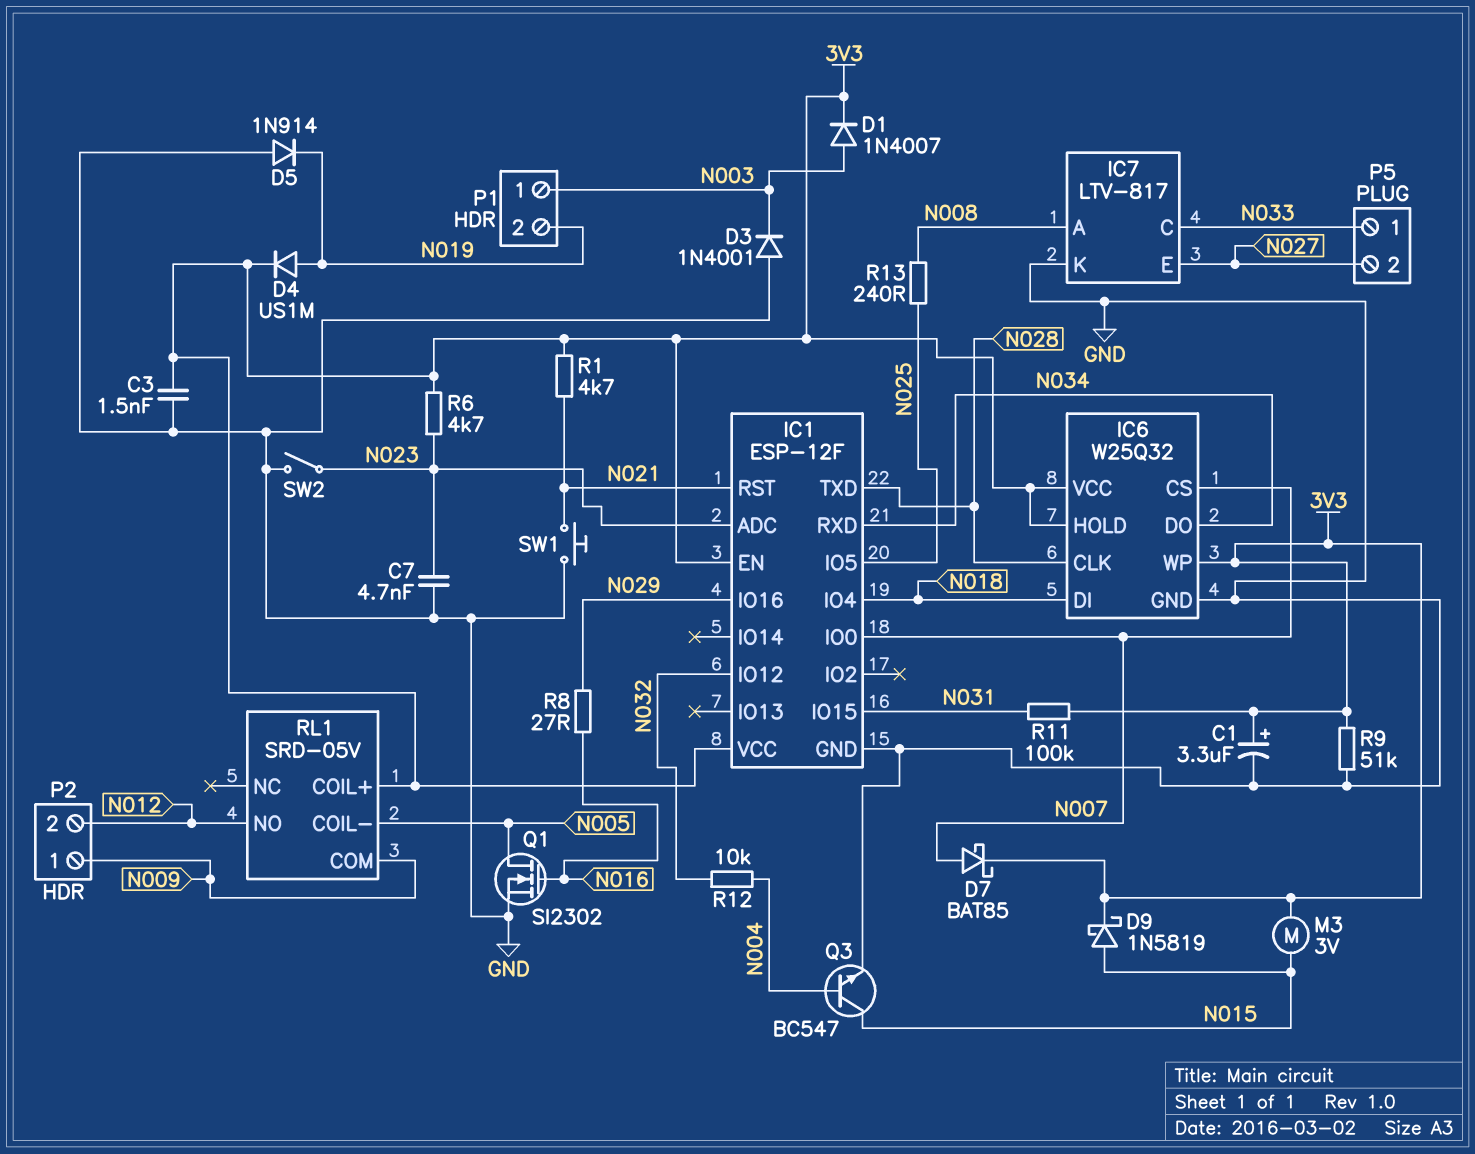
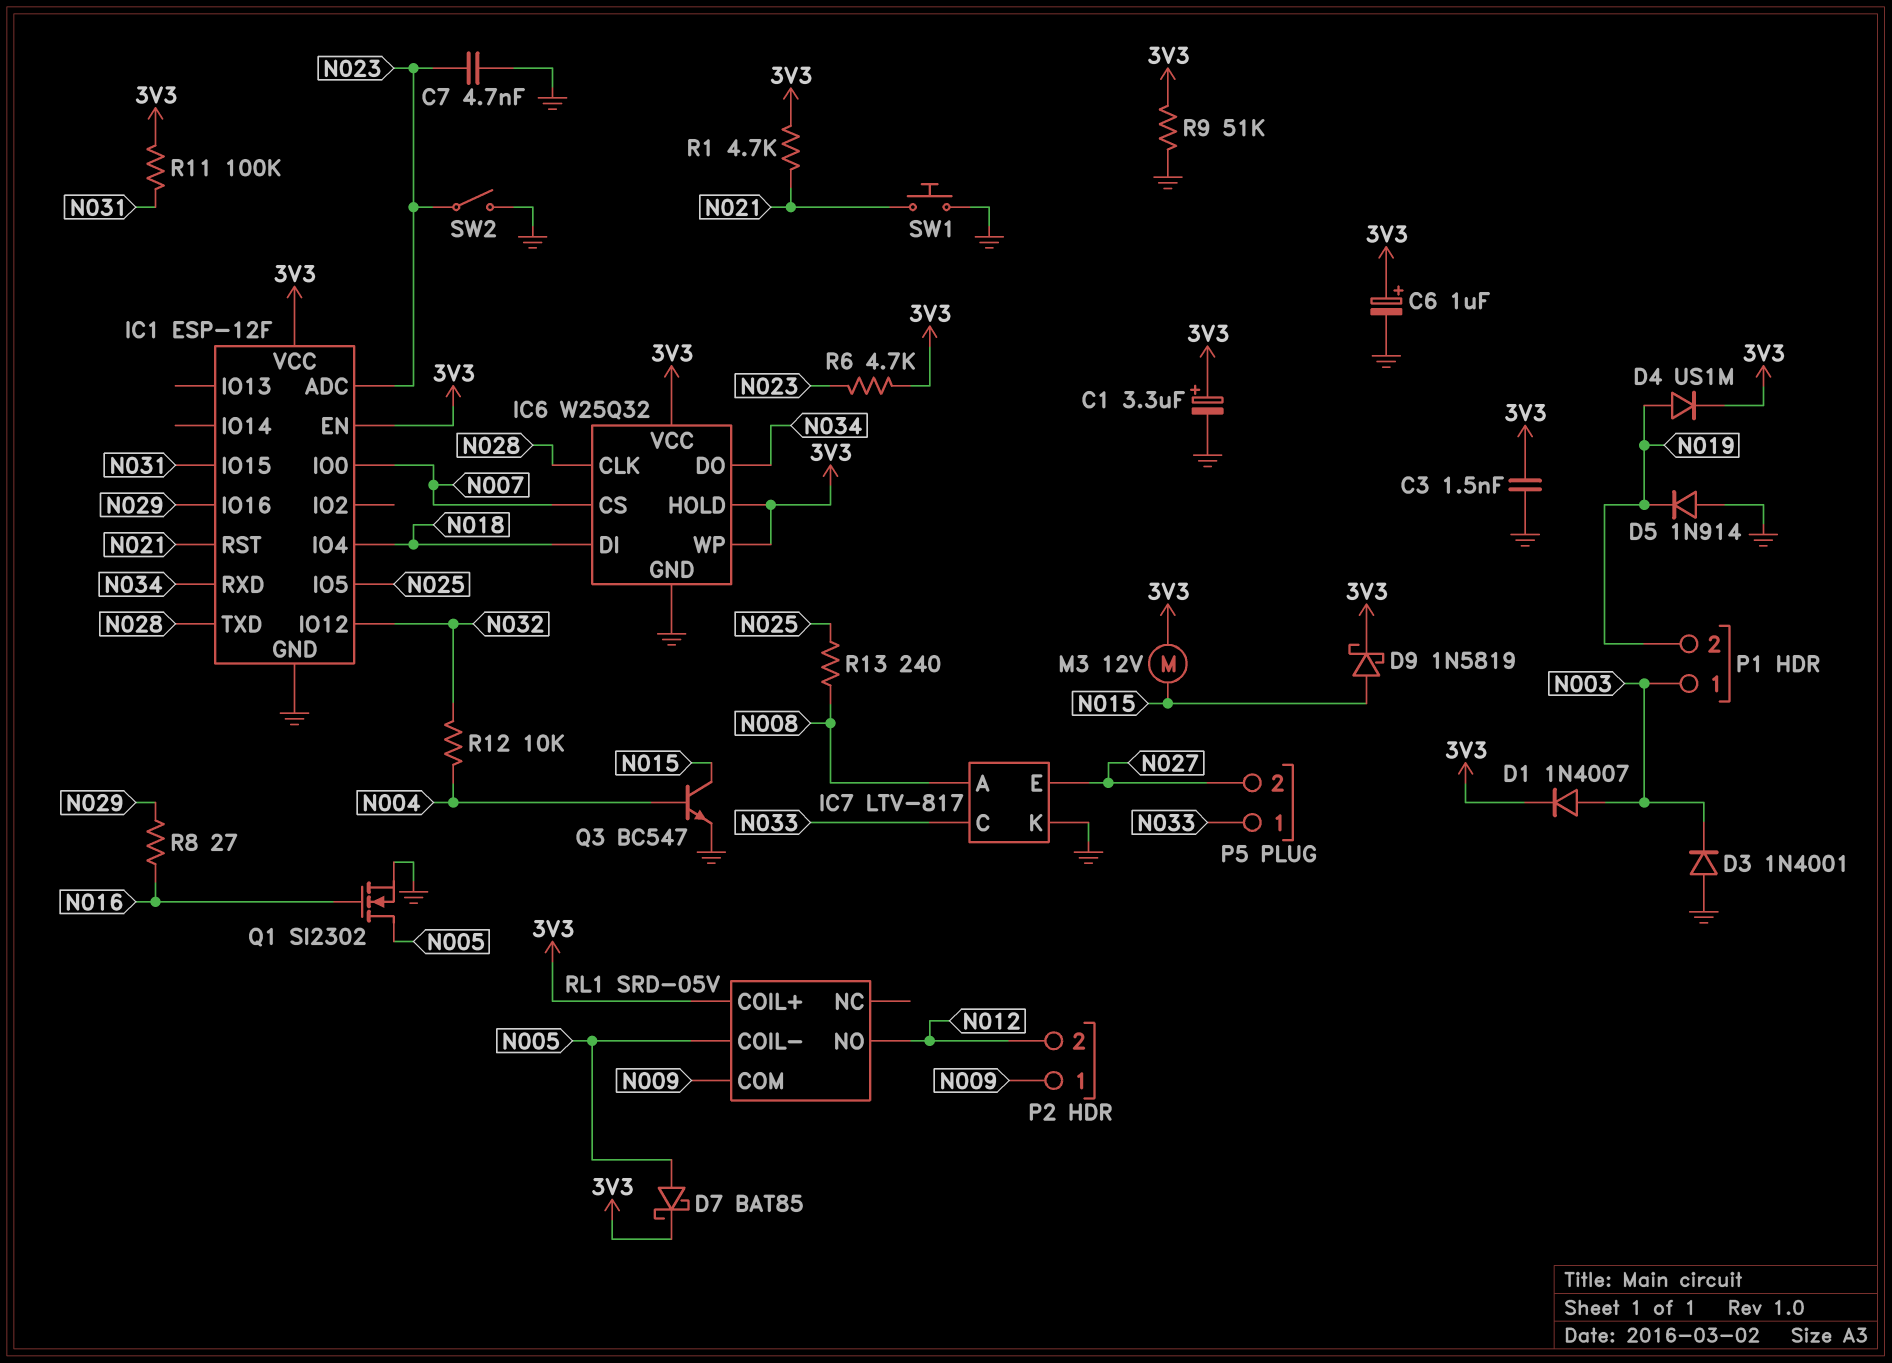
C6: none -> 1uF (plus 3V3, minus GND)
D7: schottky BAT85 (A N007, K 3V3) -> schottky BAT85 (A N005, K 3V3)
M3: motor 3V (3V3, N015) -> motor 12V (3V3, N015)

